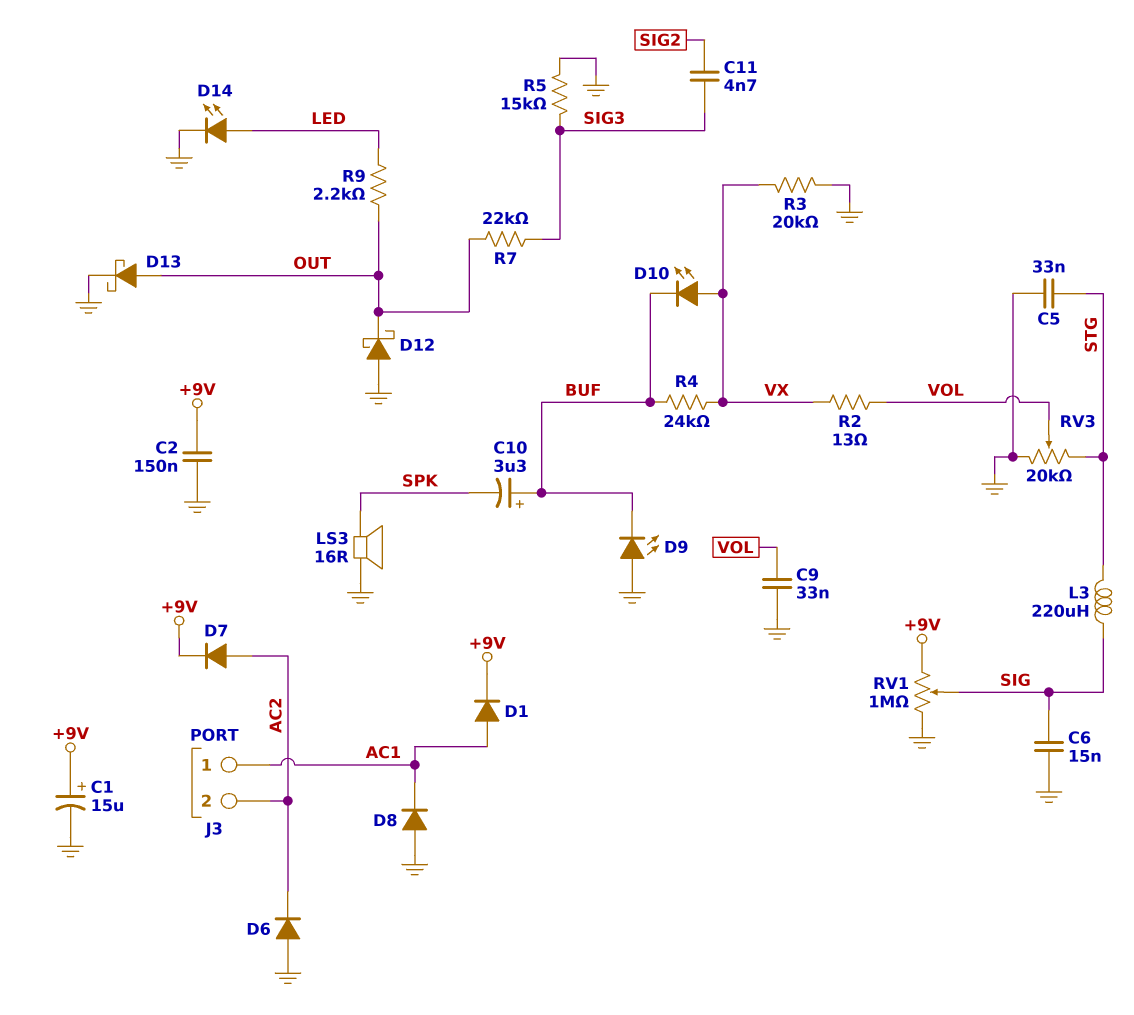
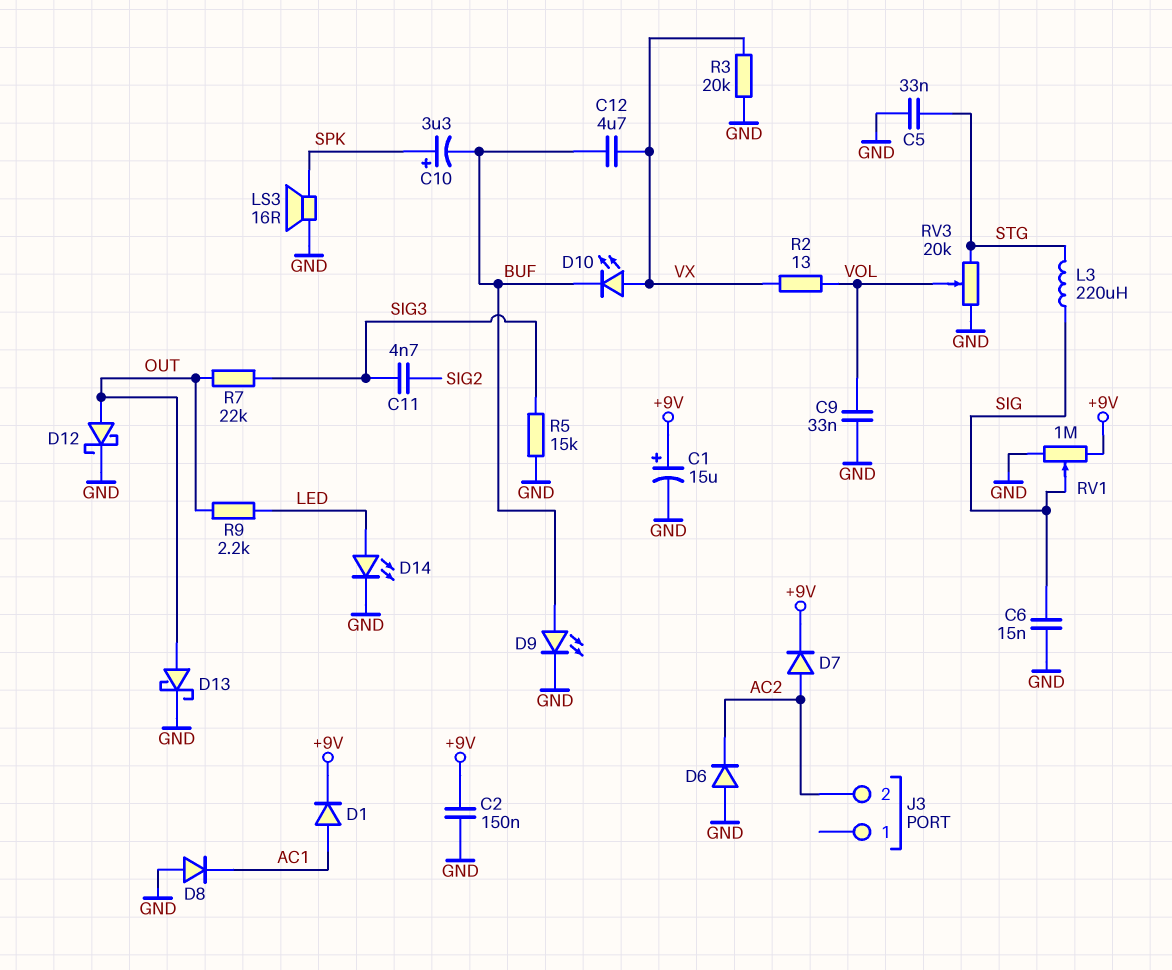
C10: 3.3uF (plus BUF, minus SPK) -> 3.3uF (plus SPK, minus BUF)
C12: none -> 4.7uF (BUF, VX)
D9: LED (A GND, K BUF) -> LED (A BUF, K GND)
D12: schottky (A GND, K OUT) -> schottky (A OUT, K GND)
J3 pin 1: AC1 -> none
R4: 24k (BUF, VX) -> none

